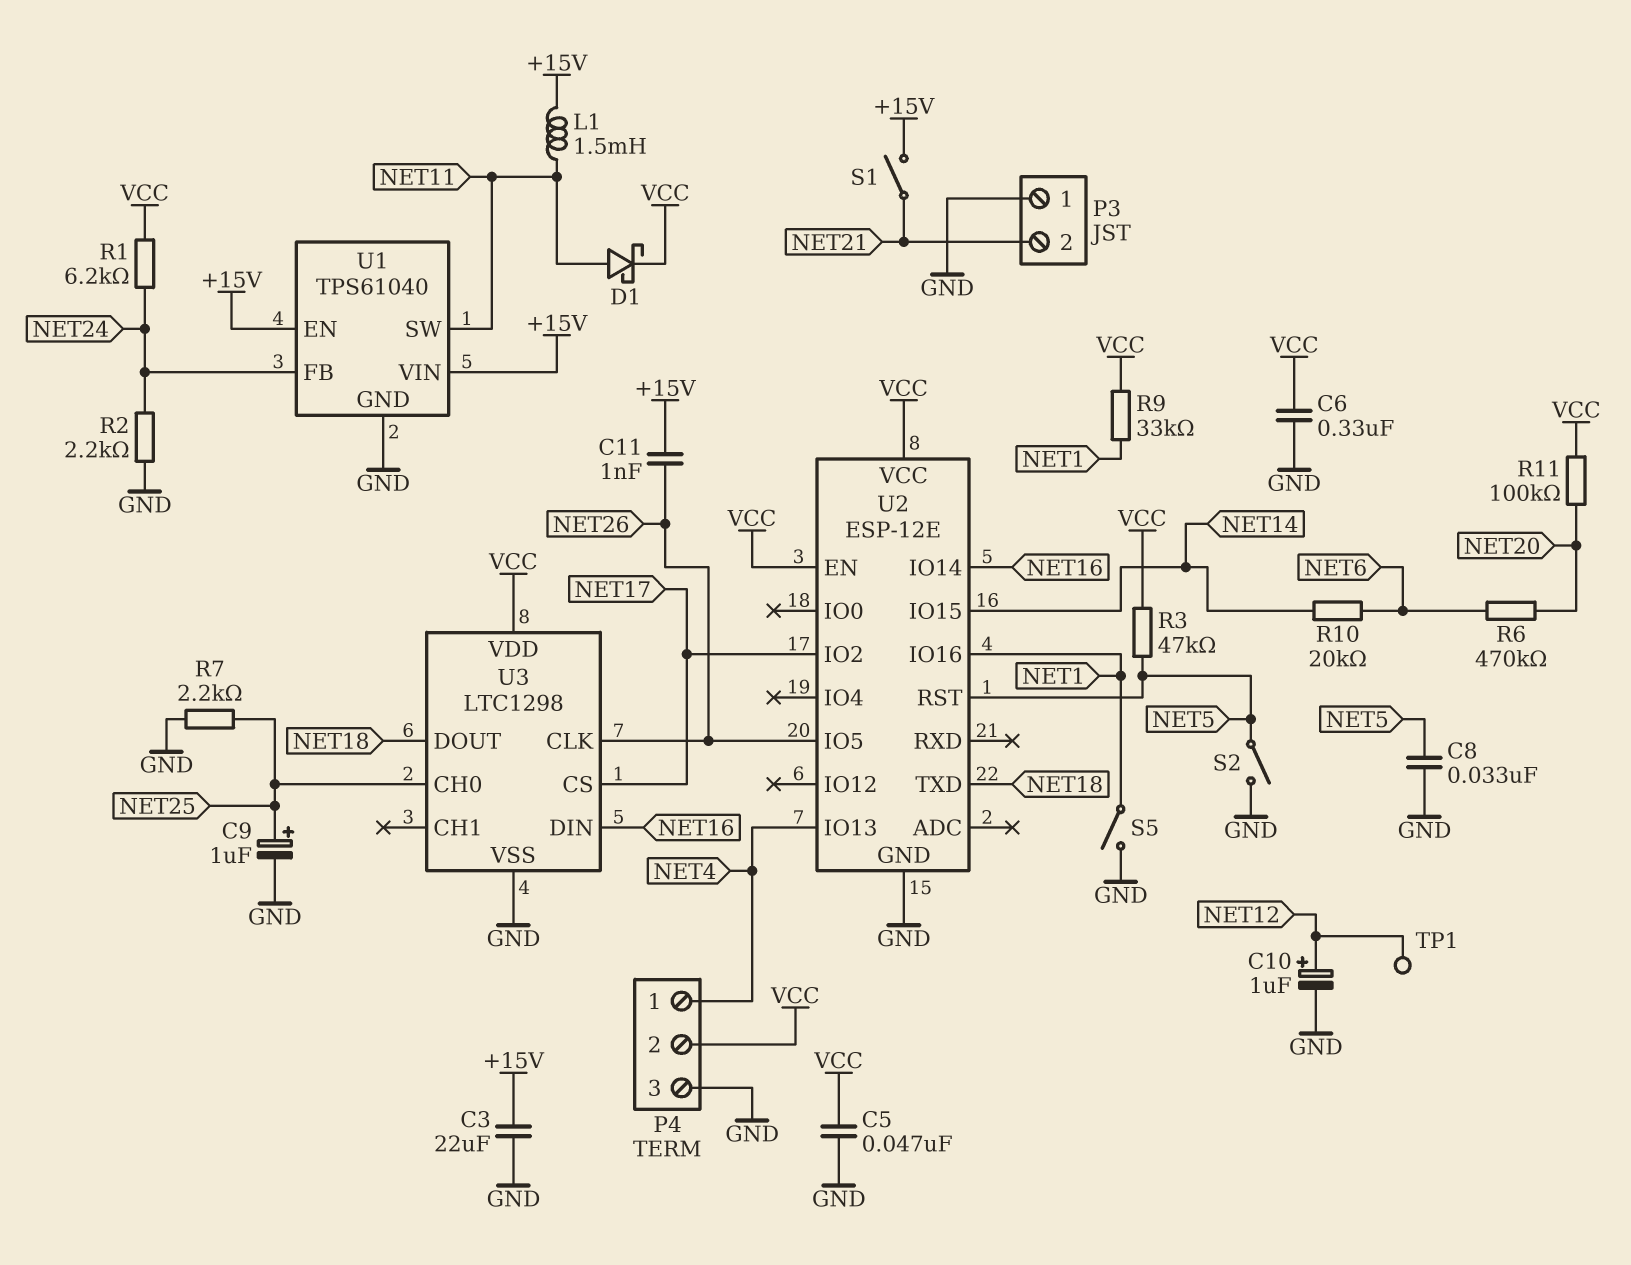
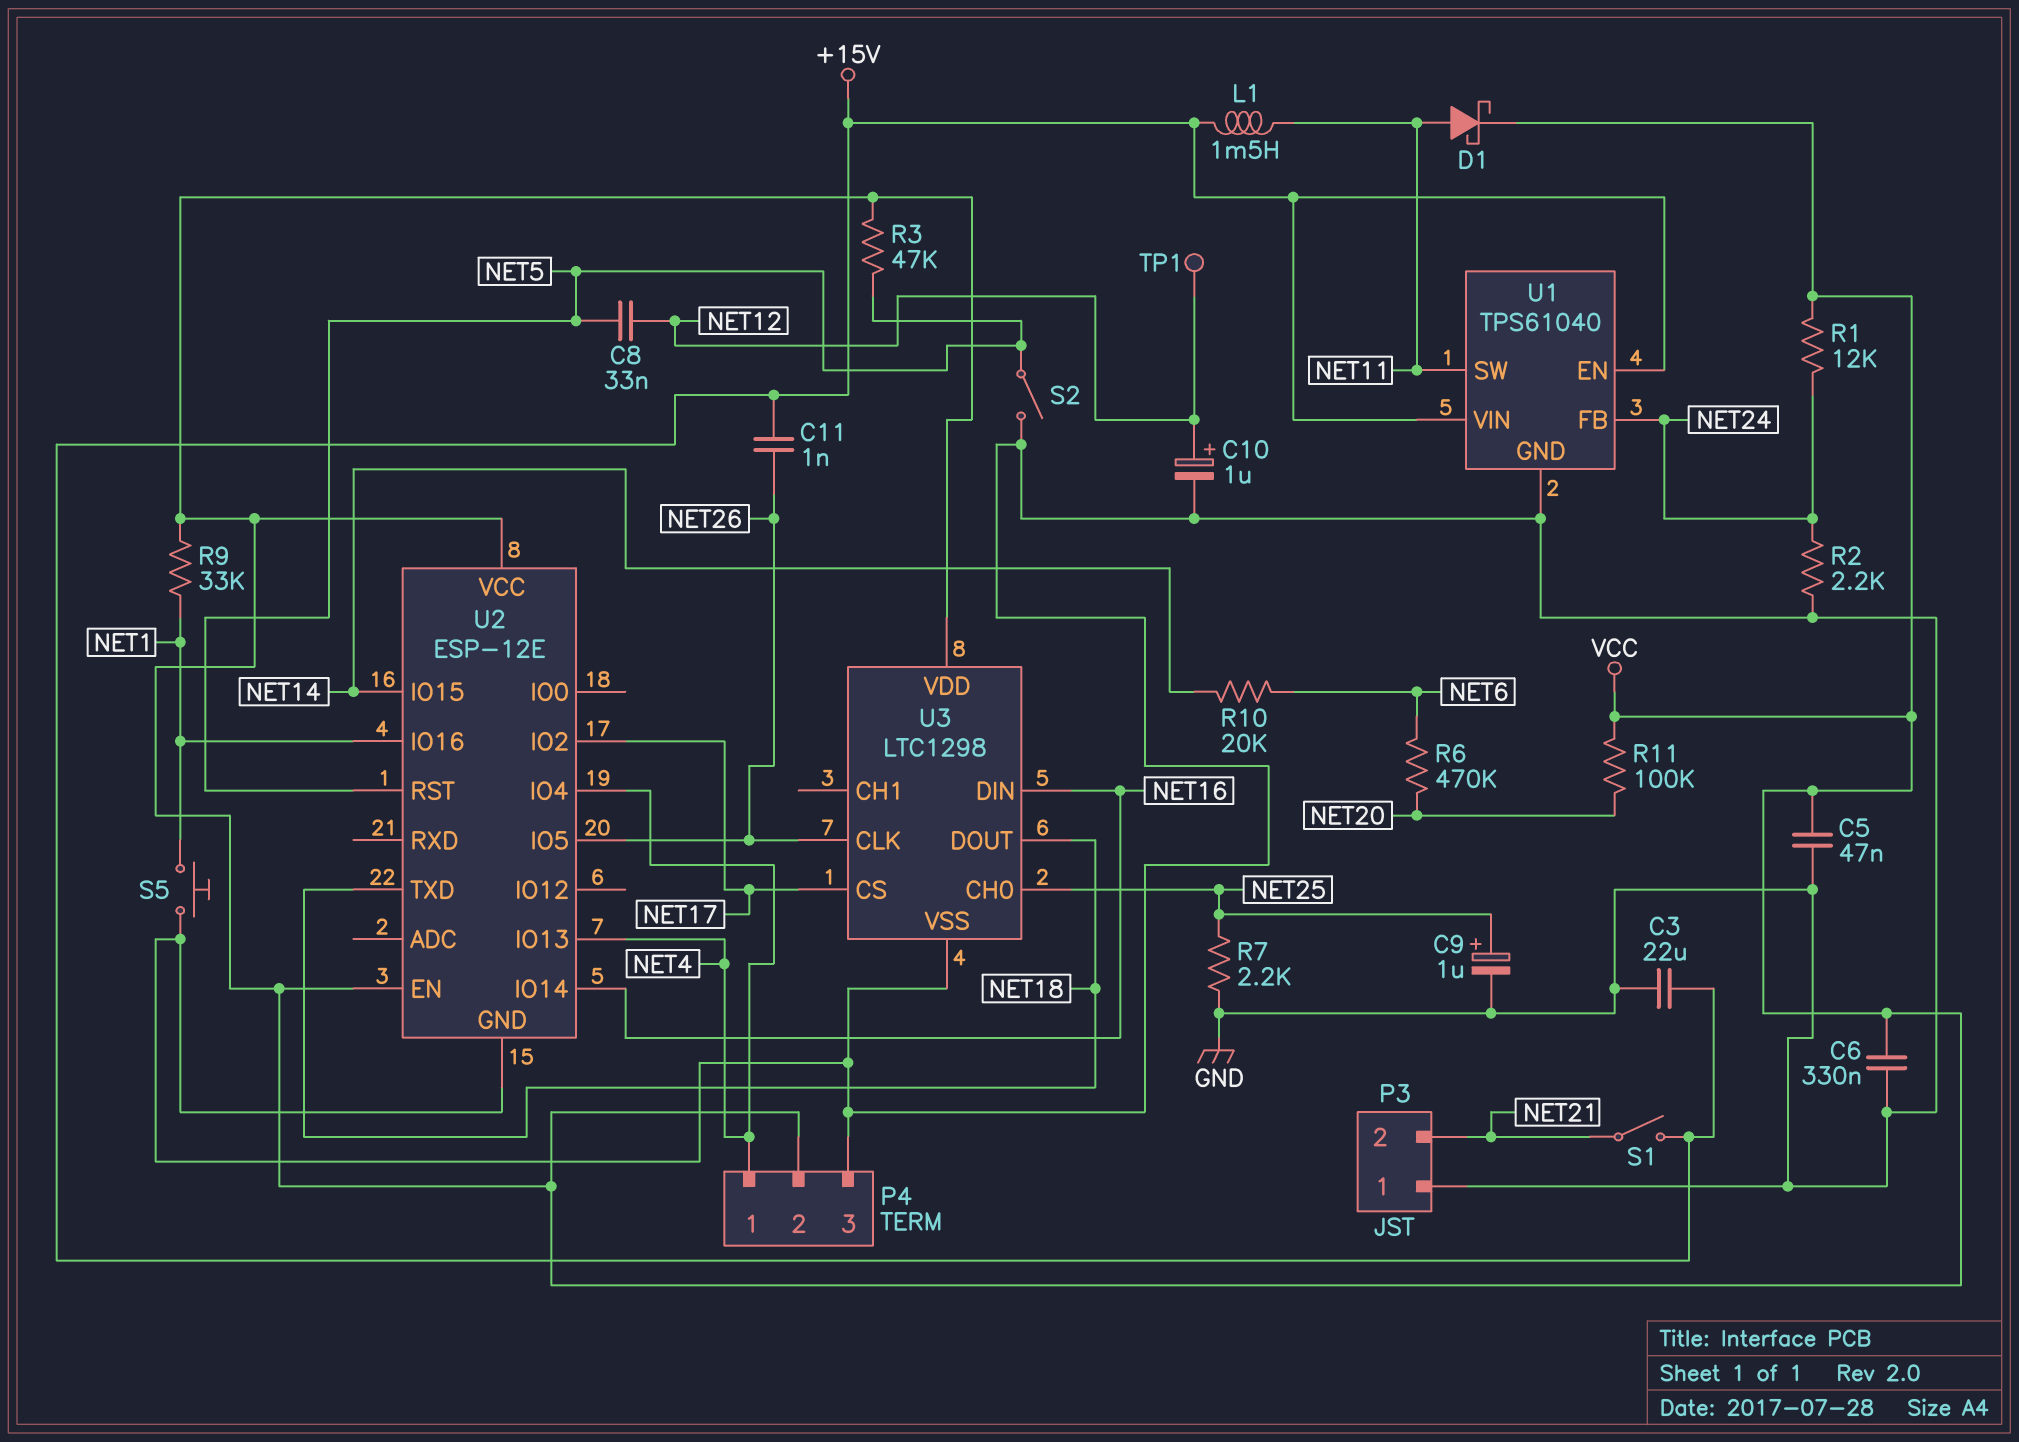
C8: 33nF (GND, NET5) -> 33nF (NET5, NET12)
R1: 6.2k (NET24, VCC) -> 12k (NET24, VCC)
S5: switch (GND, NET1) -> button (GND, NET1)
U2 pin IO4: none -> NET4

